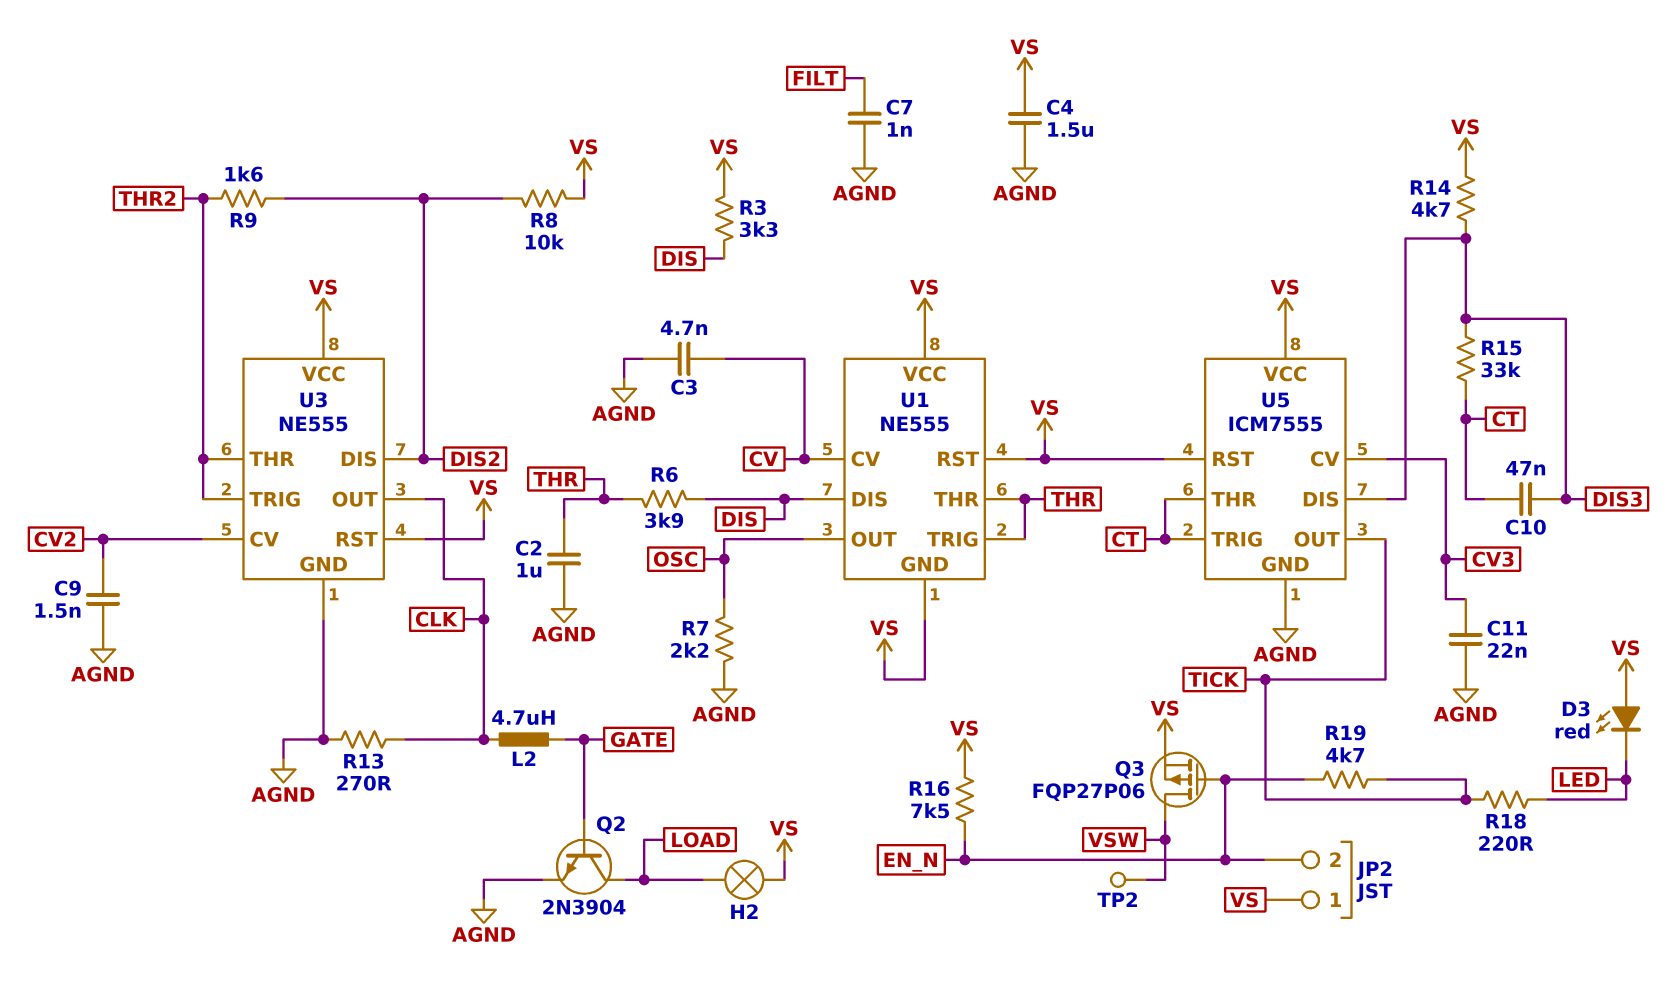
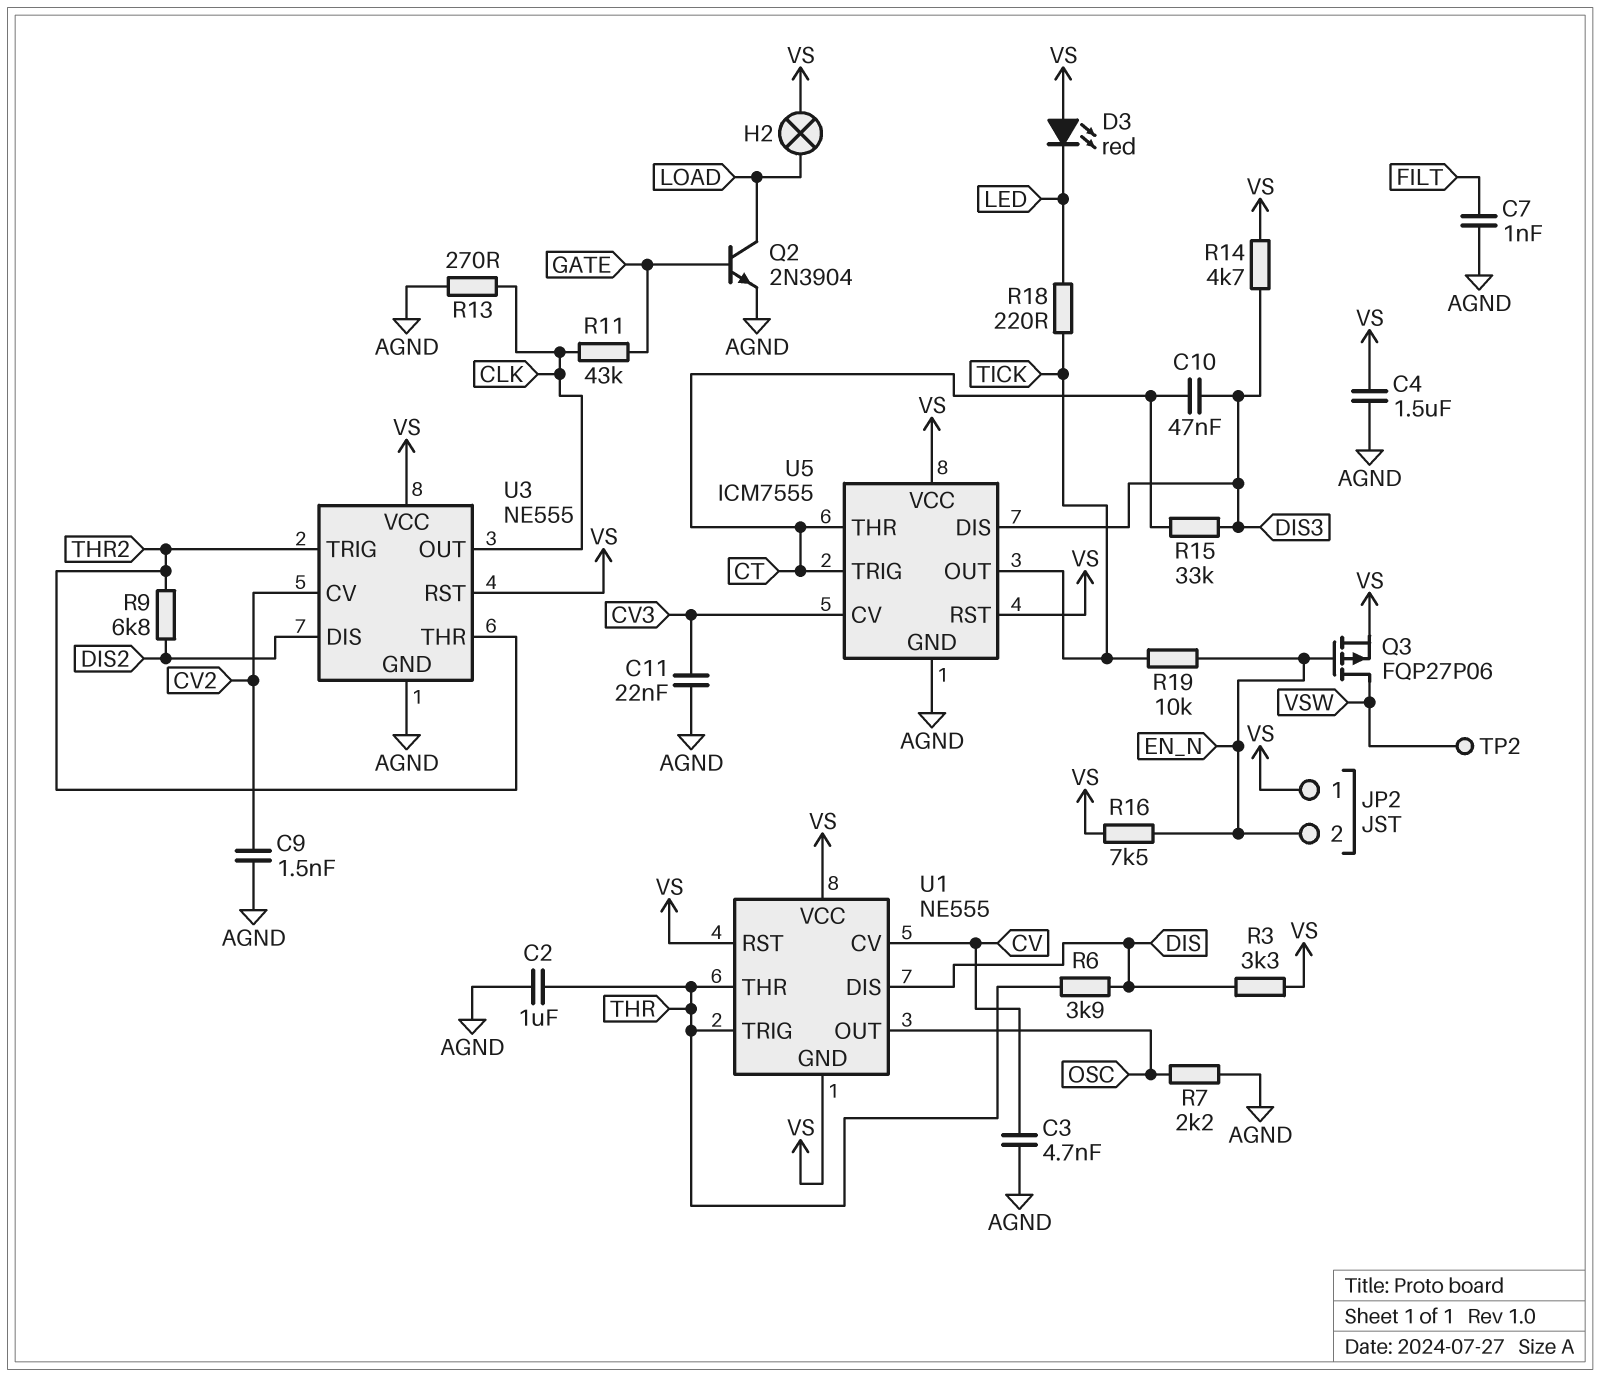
L2: 4.7uH (CLK, GATE) -> none
R8: 10k (DIS2, VS) -> none
R9: 1.6k (DIS2, THR2) -> 6.8k (DIS2, THR2)
R11: none -> 43k (CLK, GATE)
R19: 4.7k (EN_N, TICK) -> 10k (EN_N, TICK)

